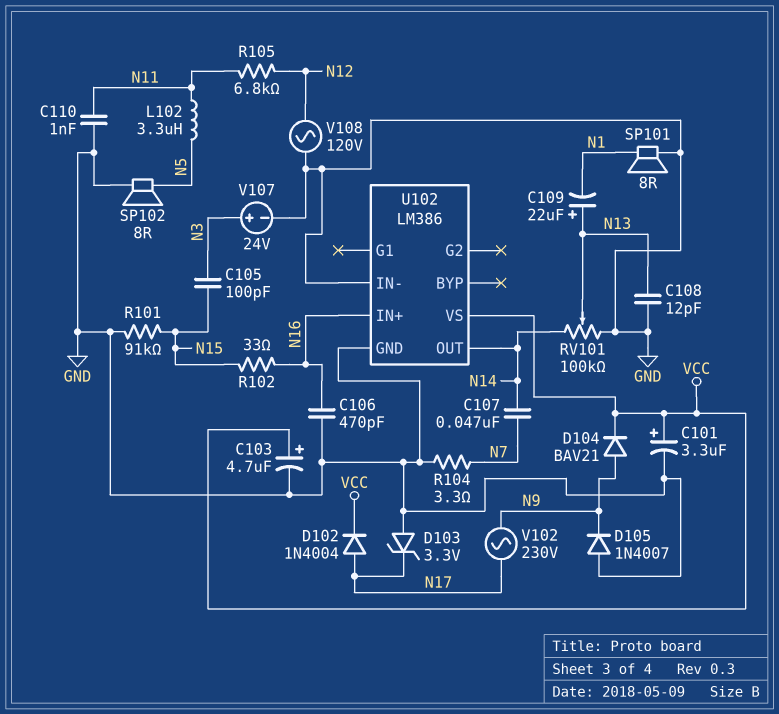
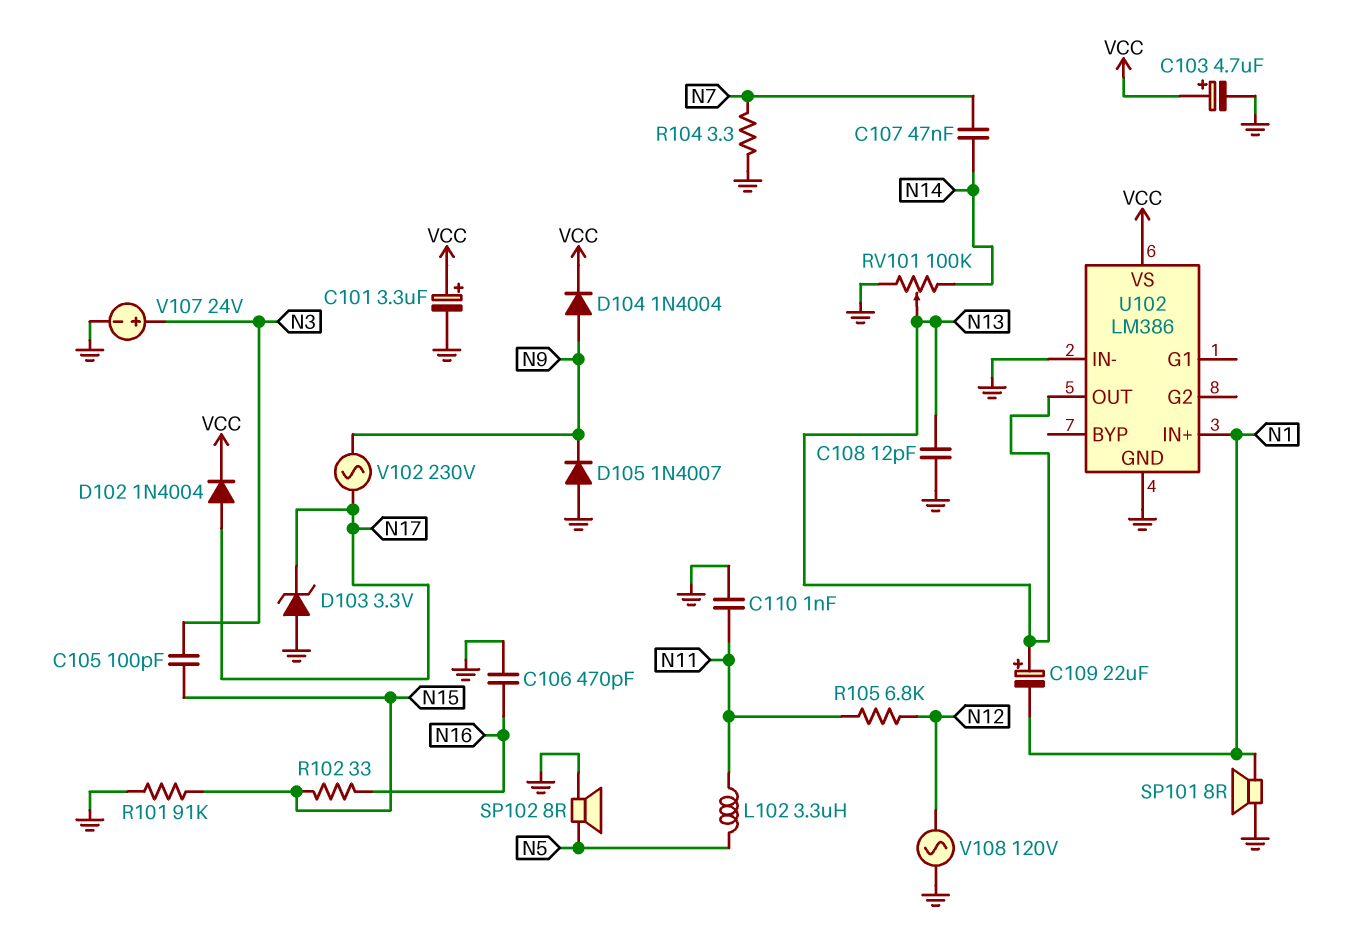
D104: diode BAV21 (A N9, K VCC) -> diode 1N4004 (A N9, K VCC)
U102 pin IN+: N16 -> N1
U102 pin OUT: N14 -> N13

